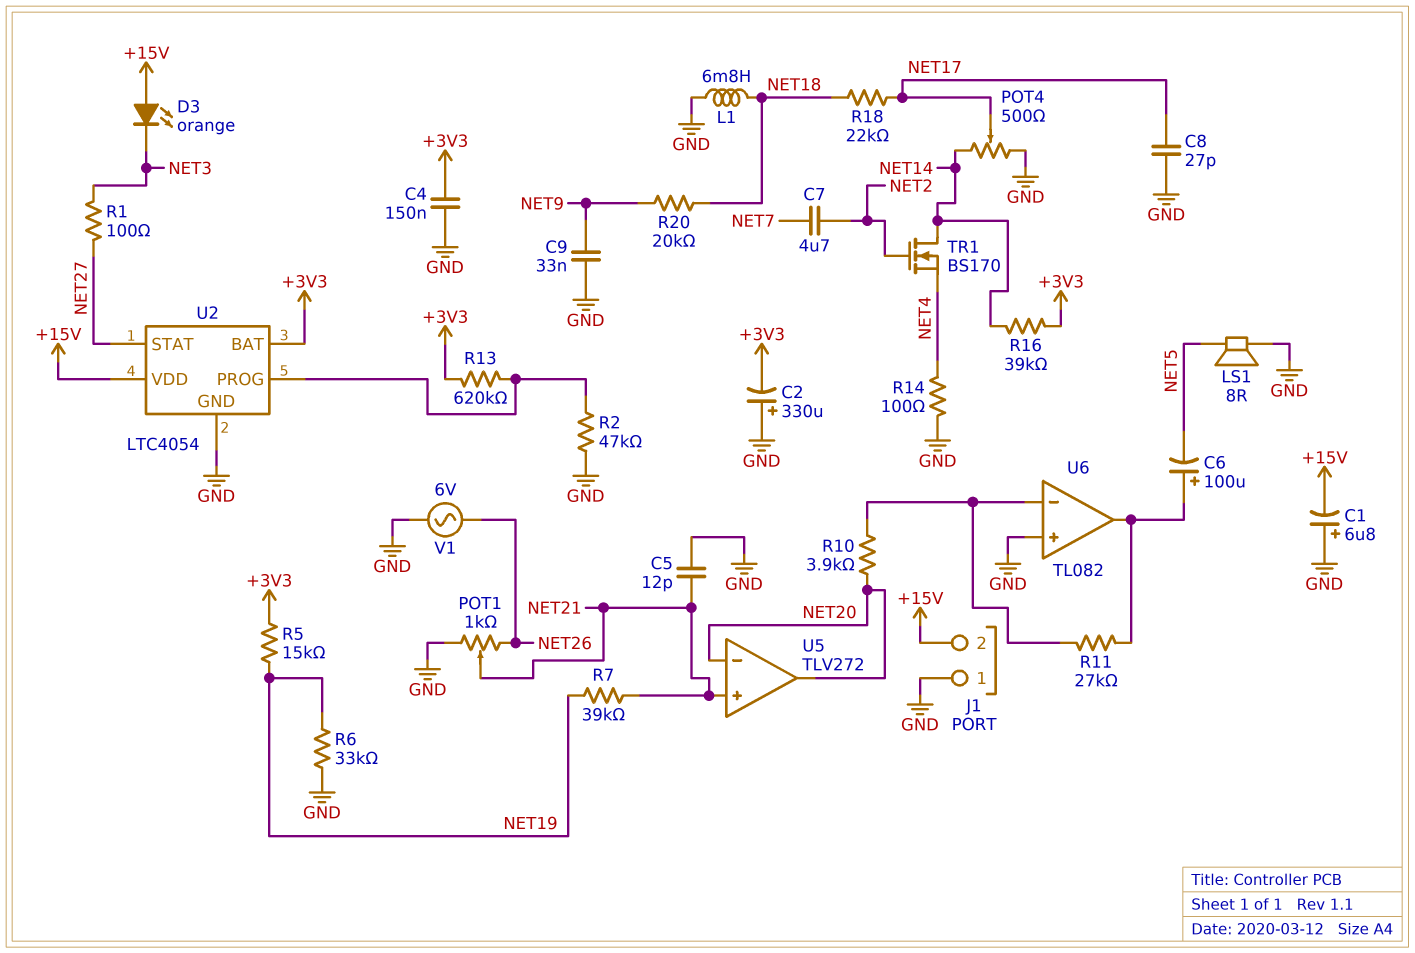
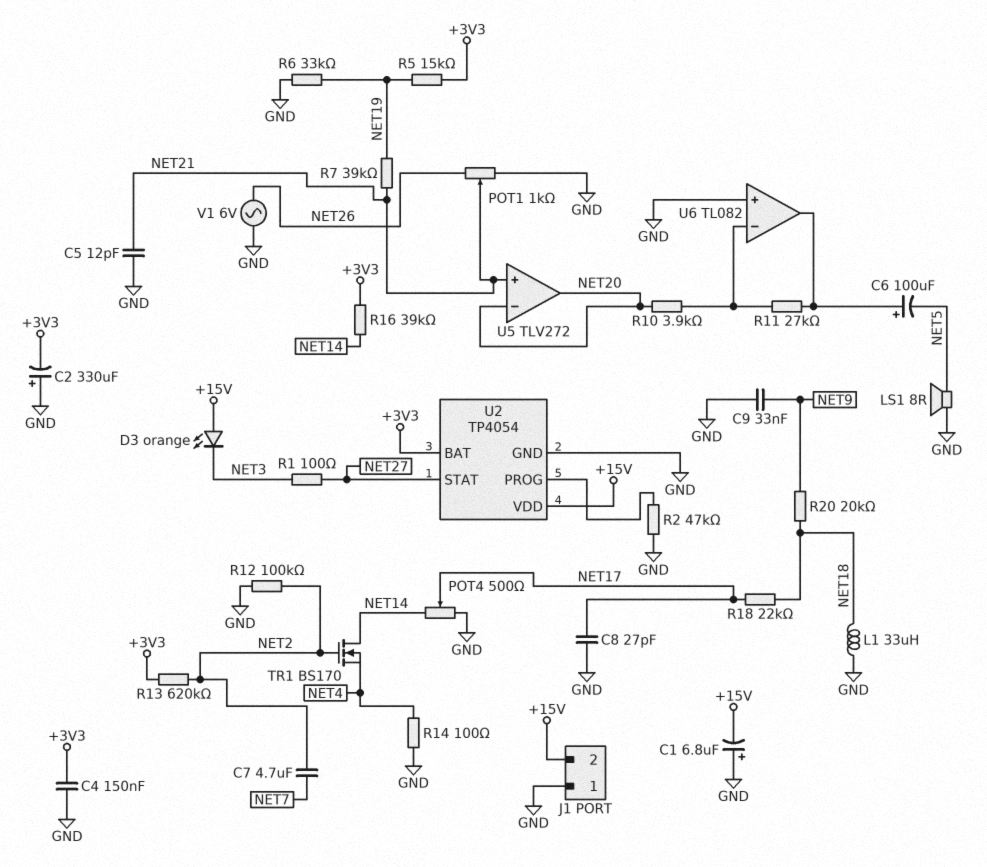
L1: 6.8mH (GND, NET18) -> 33uH (GND, NET18)
R12: none -> 100k (GND, NET2)
R13: 620k (+3V3, U2/PROG) -> 620k (+3V3, NET2)
U2: LTC4054 -> TP4054

